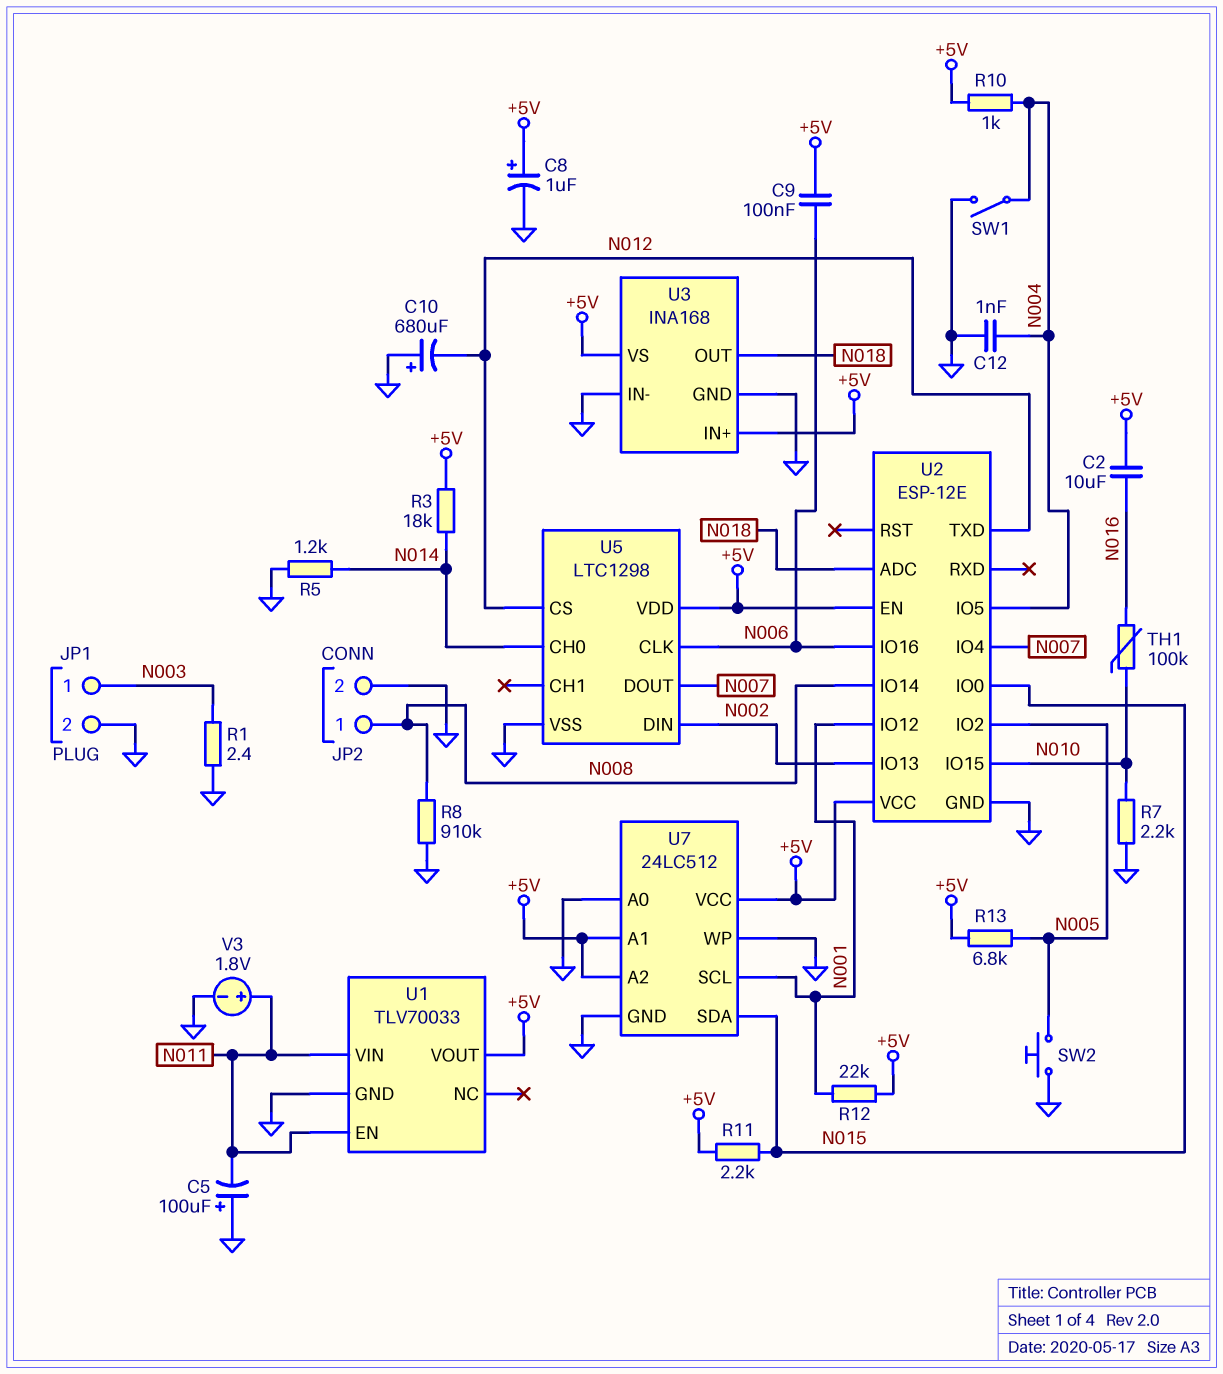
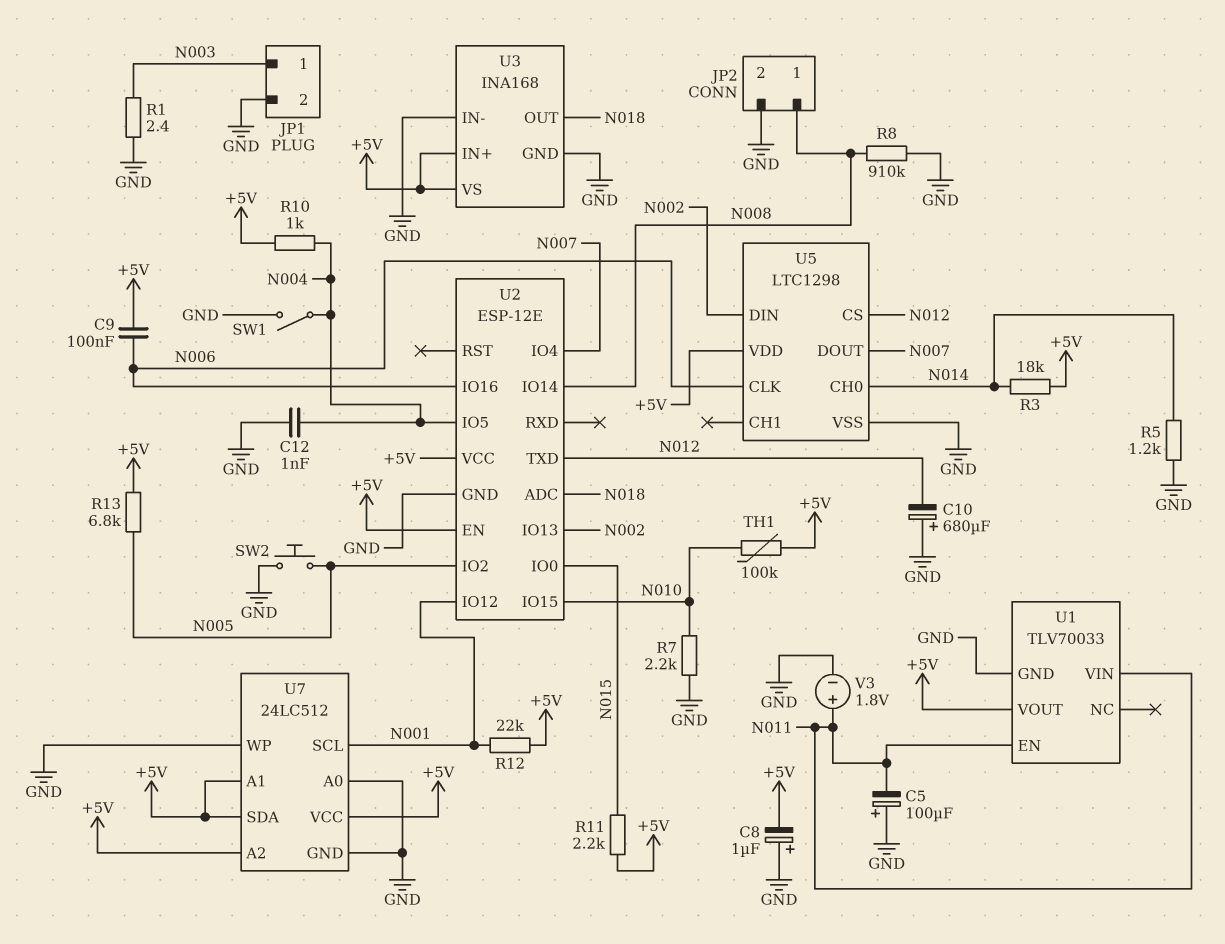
C2: 10uF (+5V, N016) -> none
C8: 1uF (plus +5V, minus GND) -> 1uF (plus GND, minus +5V)
TH1: 100k (N010, N016) -> 100k (+5V, N010)
U7 pin SDA: N015 -> +5V

